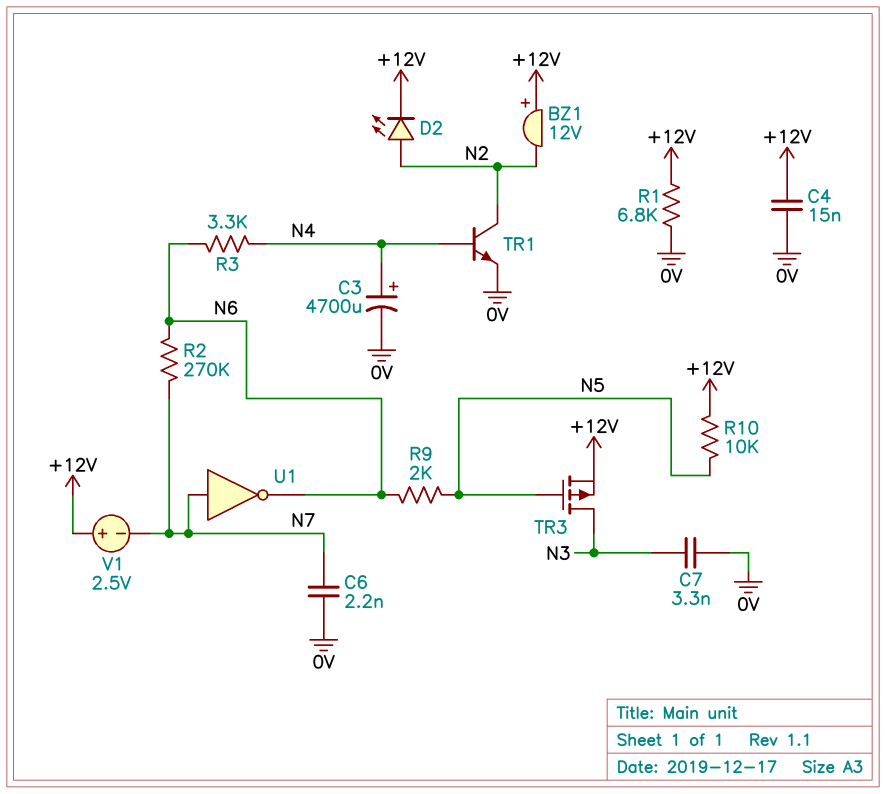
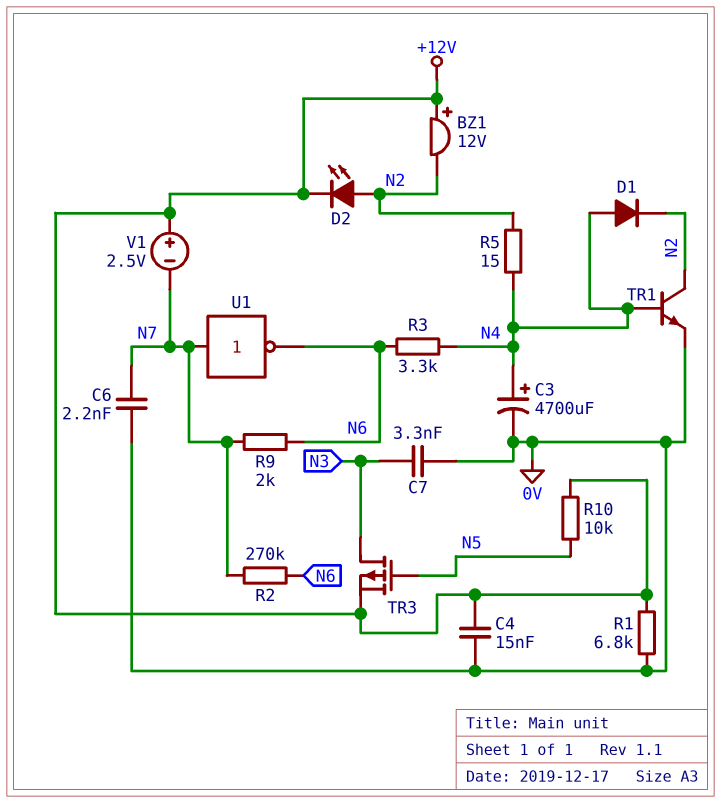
D1: none -> diode (A N4, K N2)
R5: none -> 15 (N2, N4)
R9: 2k (N5, N6) -> 2k (N6, N7)

